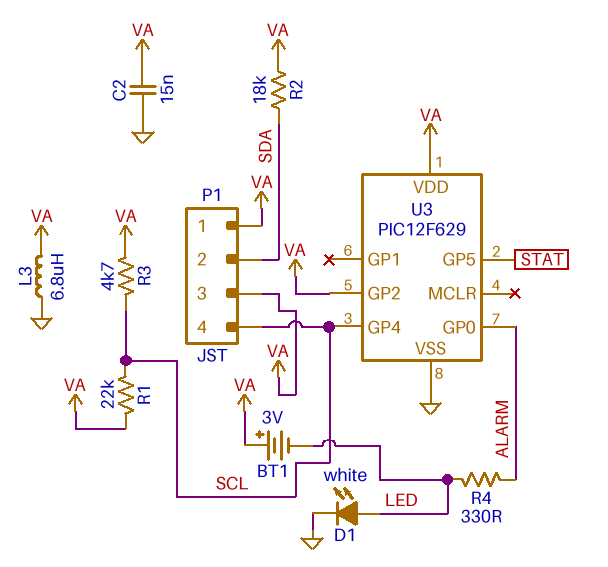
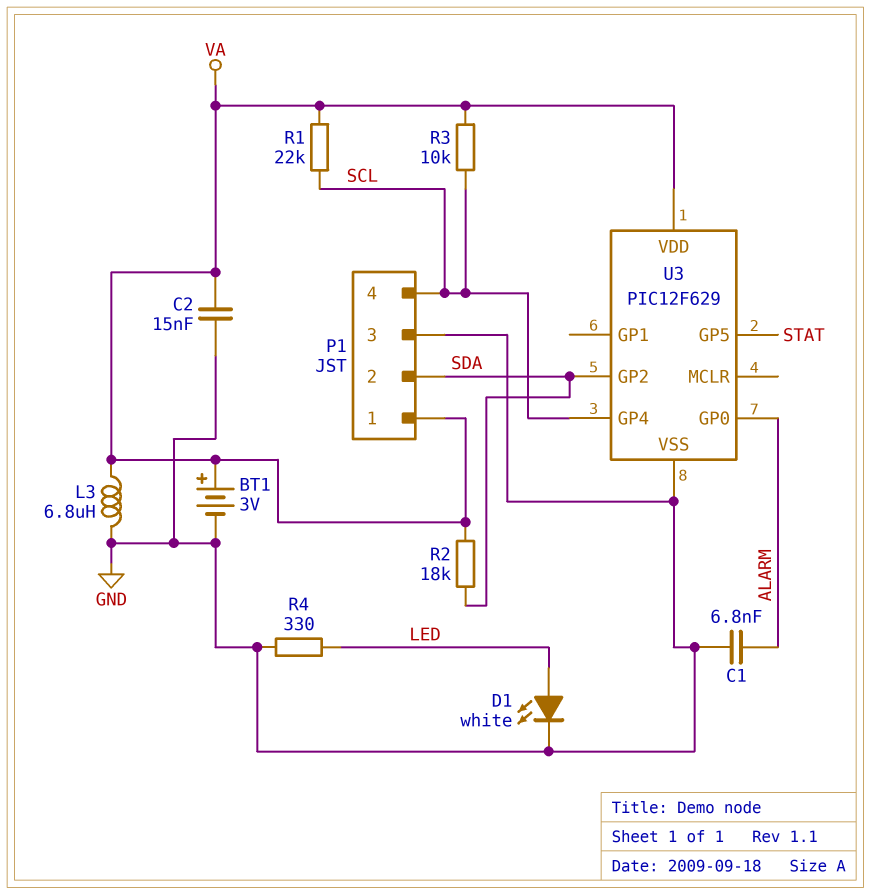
BT1: 3V (plus VA, minus LED) -> 3V (plus VA, minus GND)
C1: none -> 6.8nF (ALARM, GND)
P1 pin 3: VA -> GND
R3: 4.7k (SCL, VA) -> 10k (SCL, VA)
R4: 330 (ALARM, LED) -> 330 (GND, LED)
U3 pin GP2: VA -> SDA

